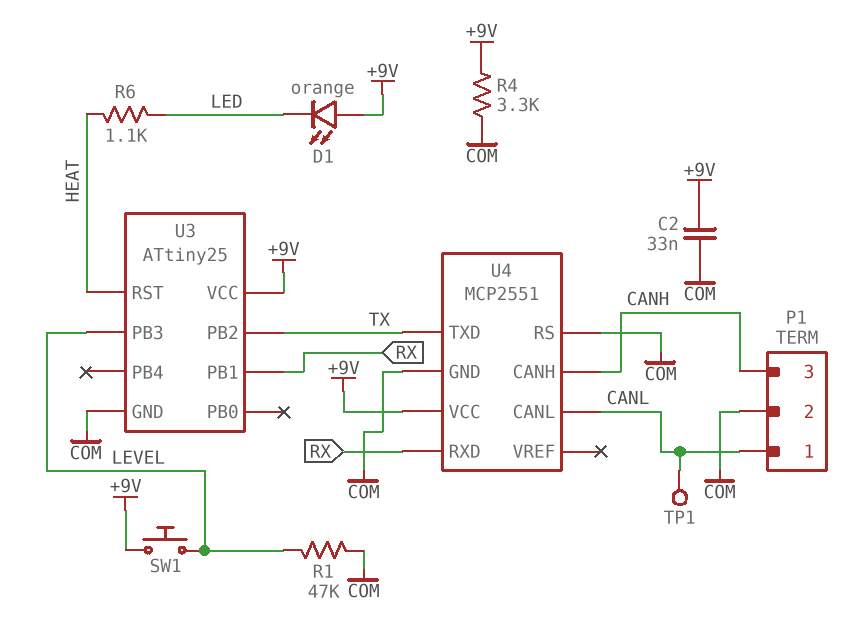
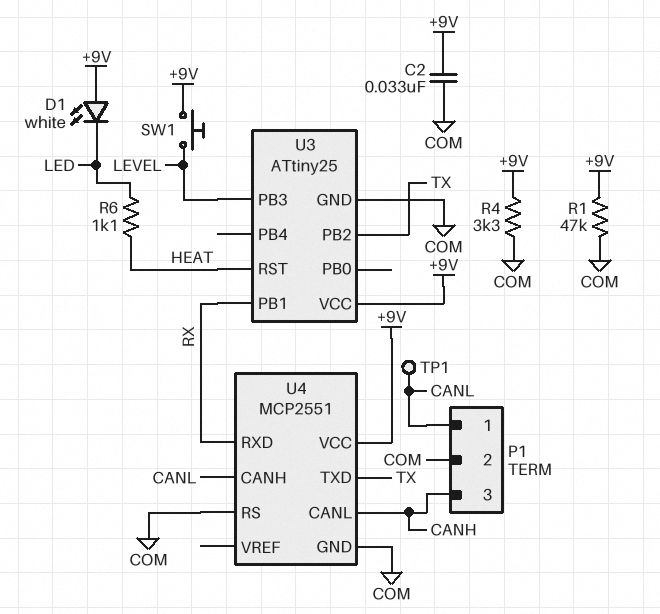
D1: LED orange (A +9V, K LED) -> LED white (A +9V, K LED)
R1: 47k (COM, LEVEL) -> 47k (+9V, COM)
U4 pin CANH: CANH -> CANL
U4 pin CANL: CANL -> CANH

